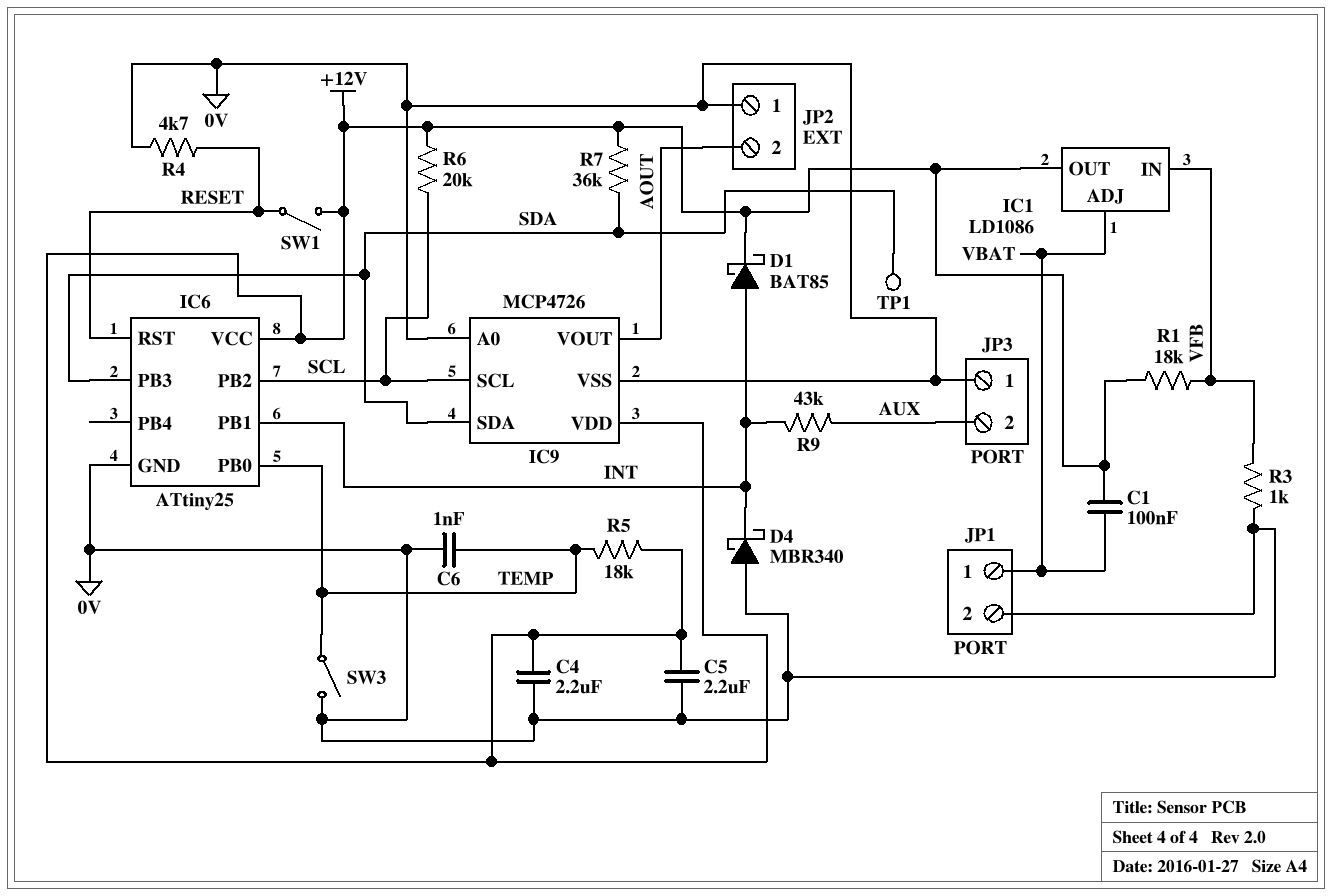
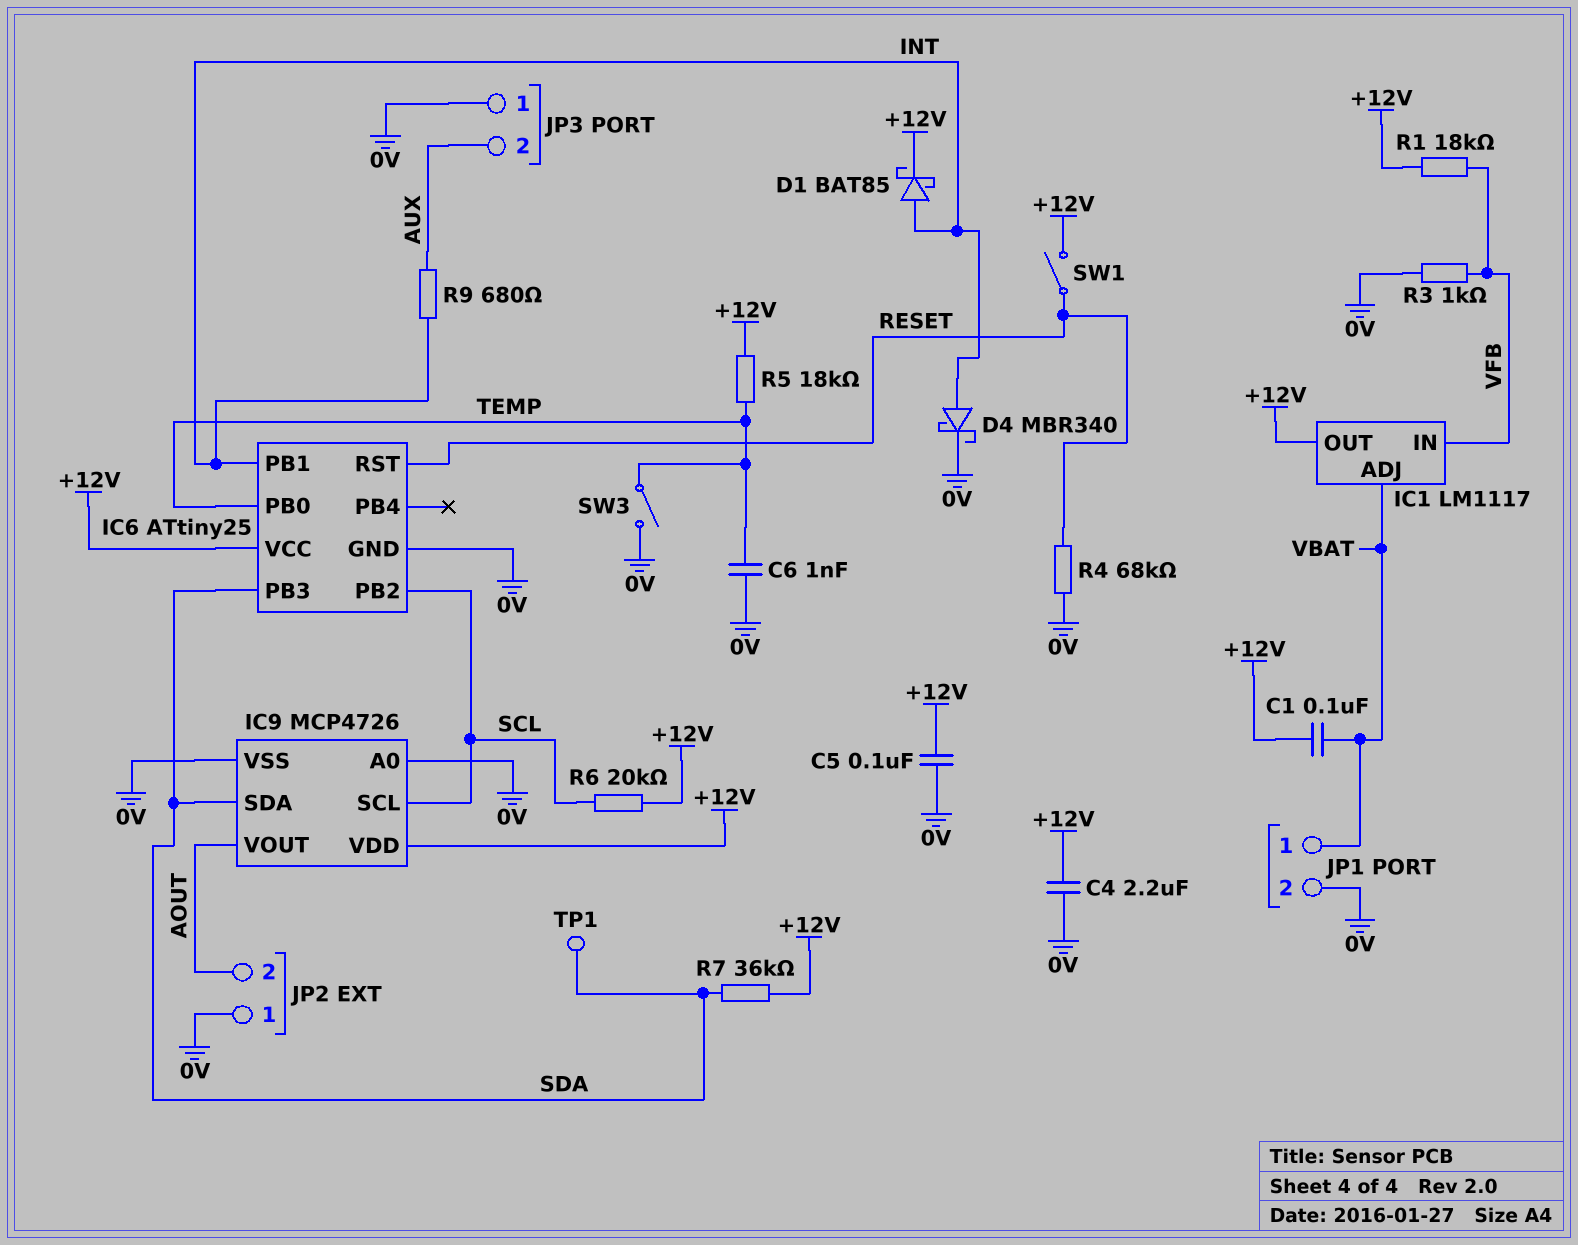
C5: 2.2uF (+12V, 0V) -> 100nF (+12V, 0V)
D4: schottky MBR340 (A 0V, K INT) -> schottky MBR340 (A INT, K 0V)
IC1: LD1086 -> LM1117
R4: 4.7k (0V, RESET) -> 68k (0V, RESET)
R9: 43k (AUX, INT) -> 680 (AUX, INT)

